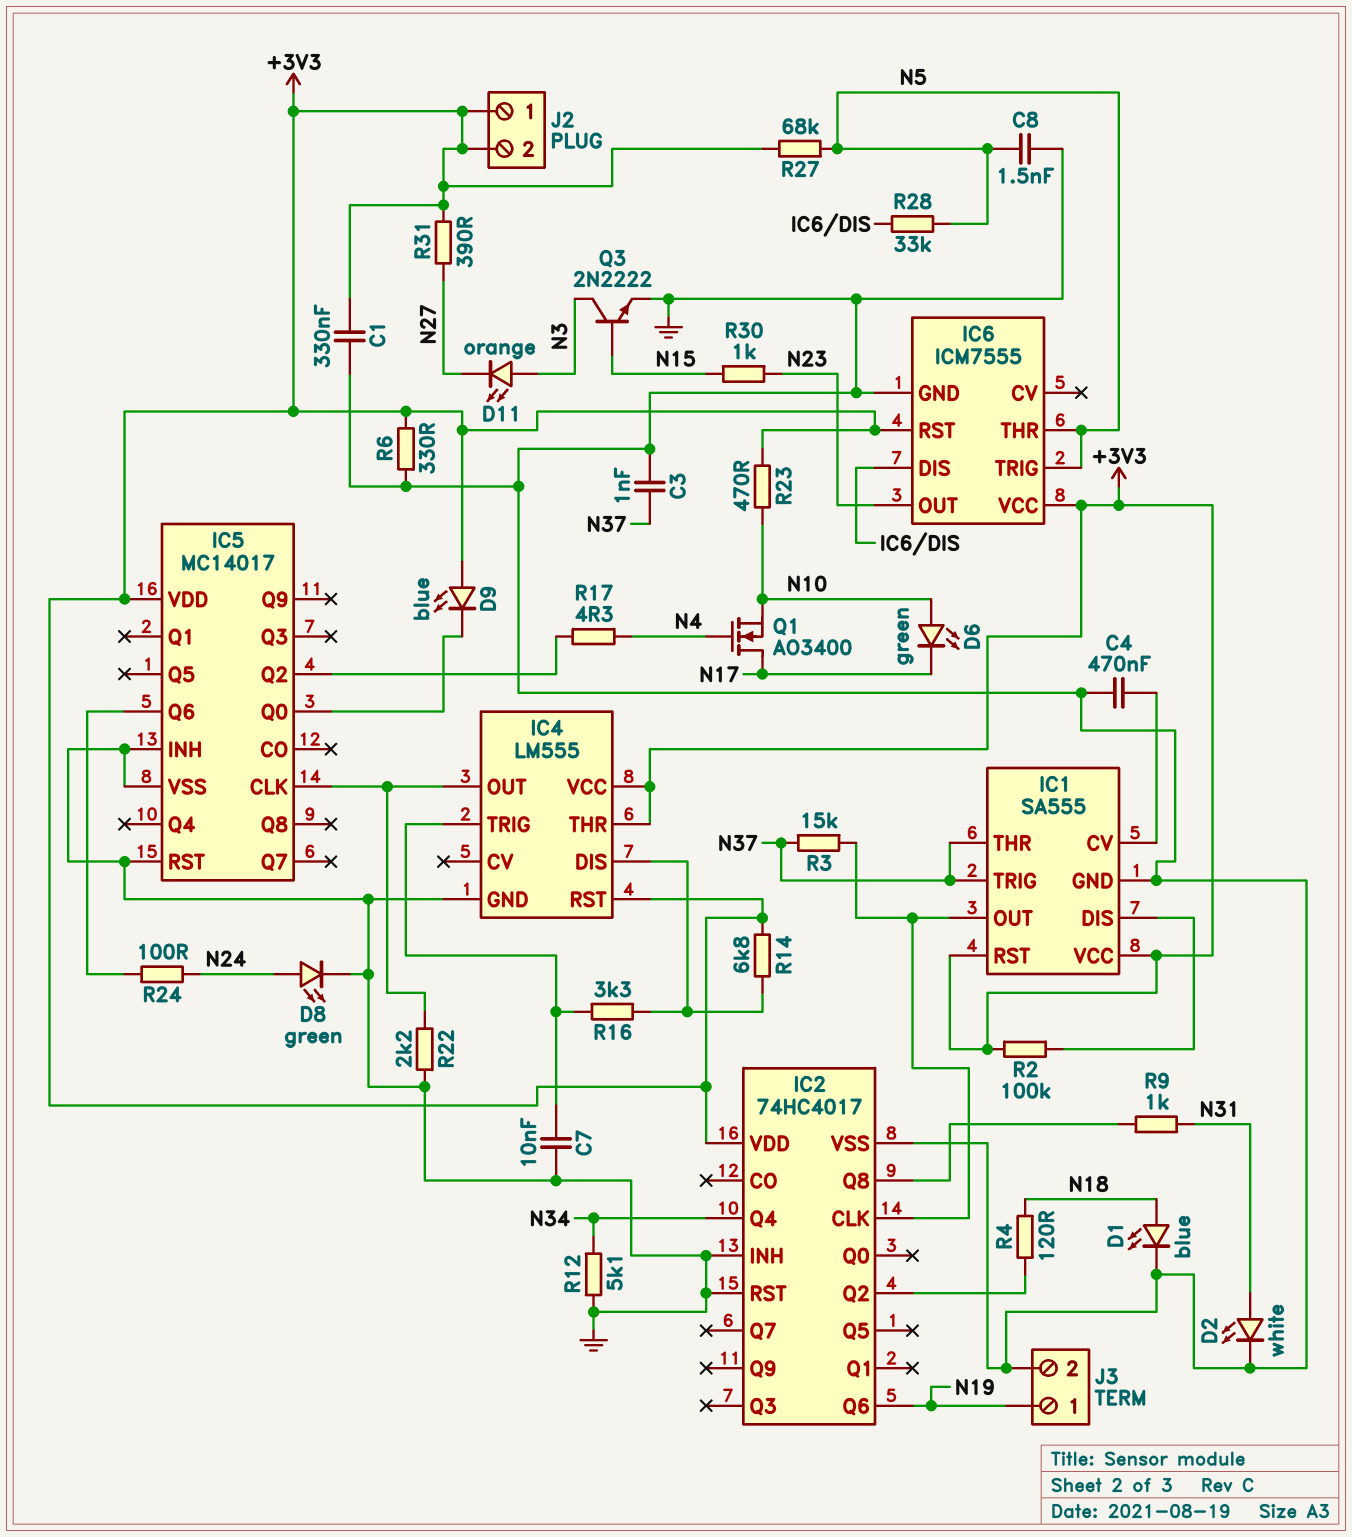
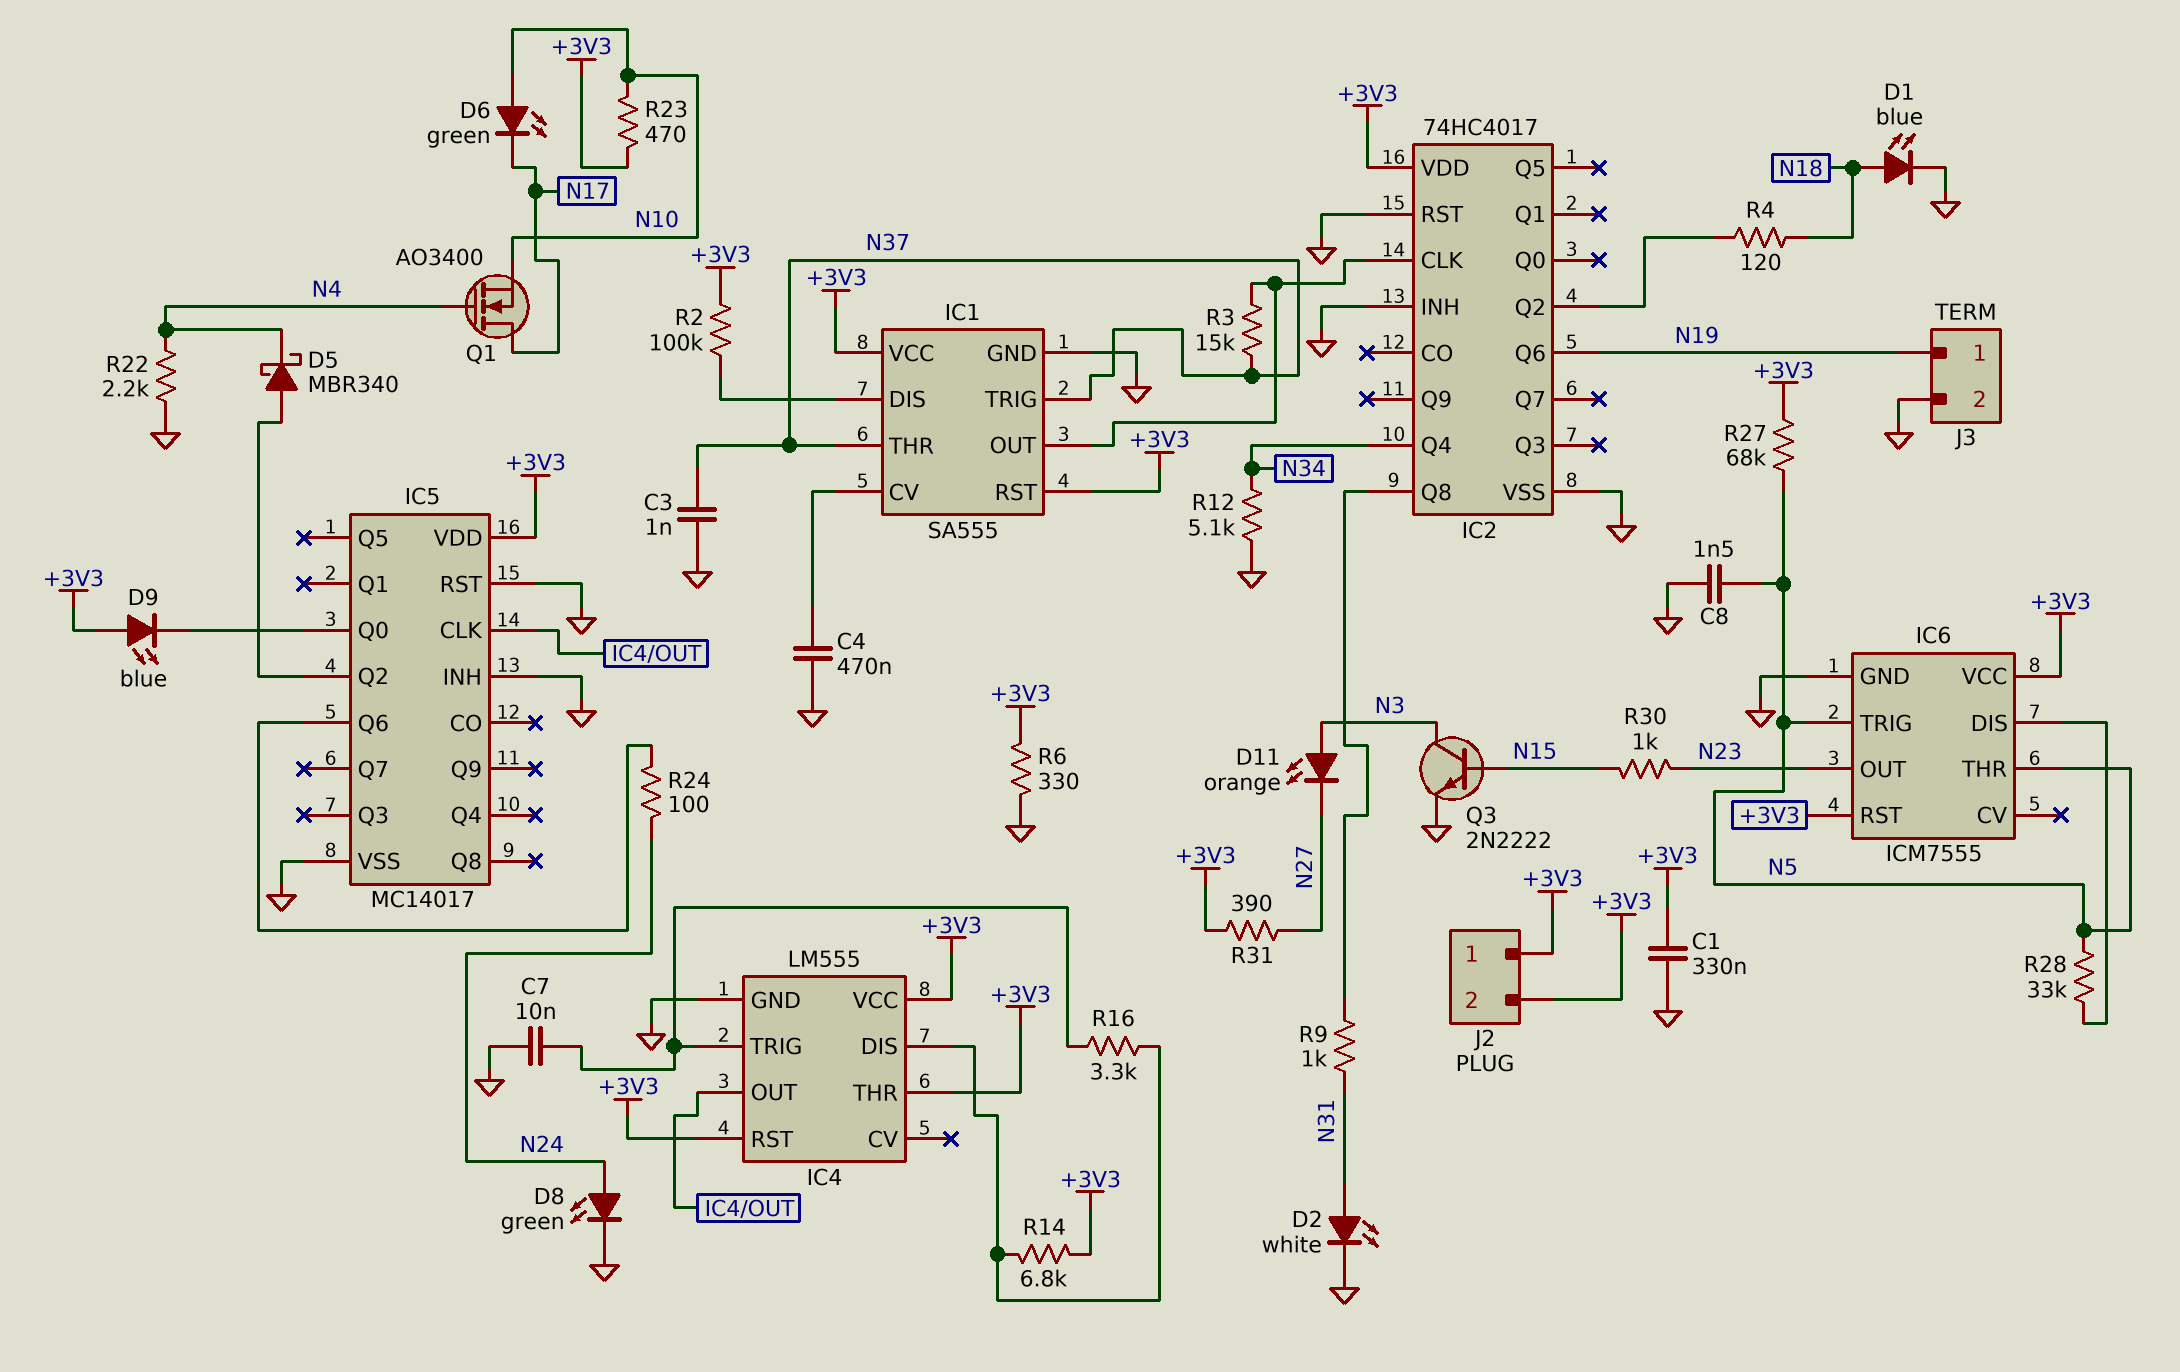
D5: none -> schottky MBR340 (A IC5/Q2, K N4)
R17: 4.3 (IC5/Q2, N4) -> none
R22: 2.2k (GND, IC4/OUT) -> 2.2k (GND, N4)

